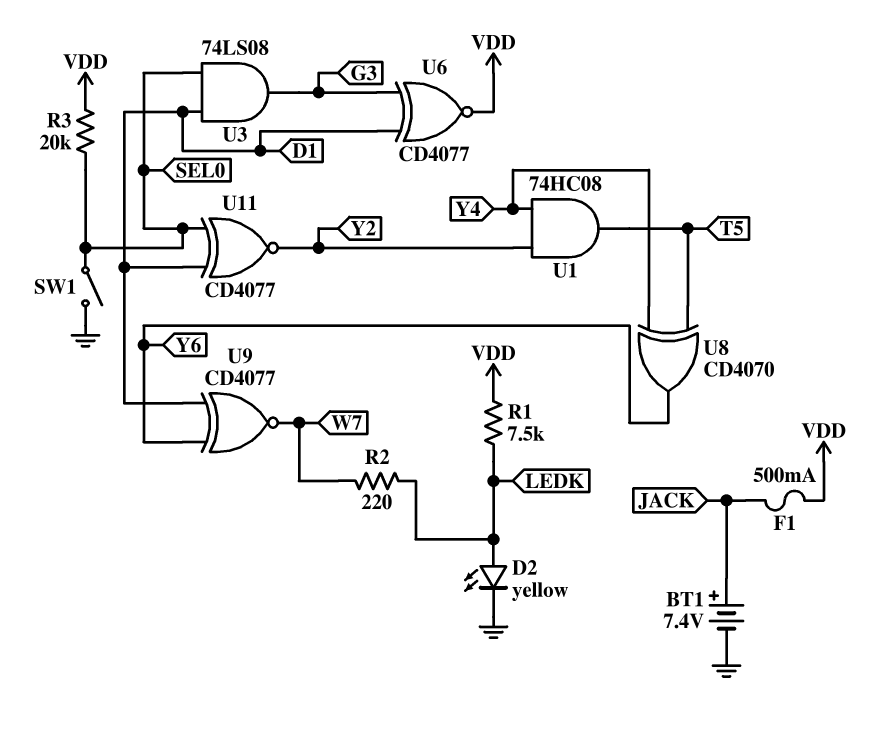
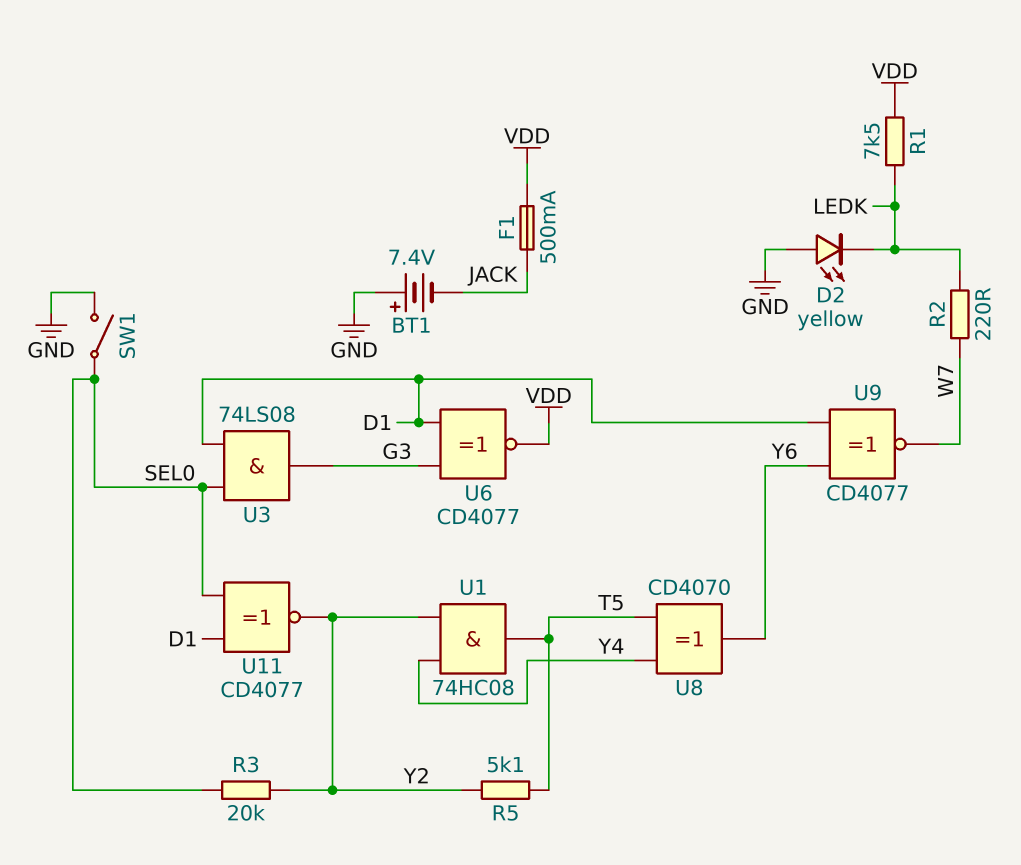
BT1: 7.4V (plus JACK, minus GND) -> 7.4V (plus GND, minus JACK)
D2: LED yellow (A LEDK, K GND) -> LED yellow (A GND, K LEDK)
R3: 20k (SEL0, VDD) -> 20k (SEL0, Y2)
R5: none -> 5.1k (T5, Y2)

